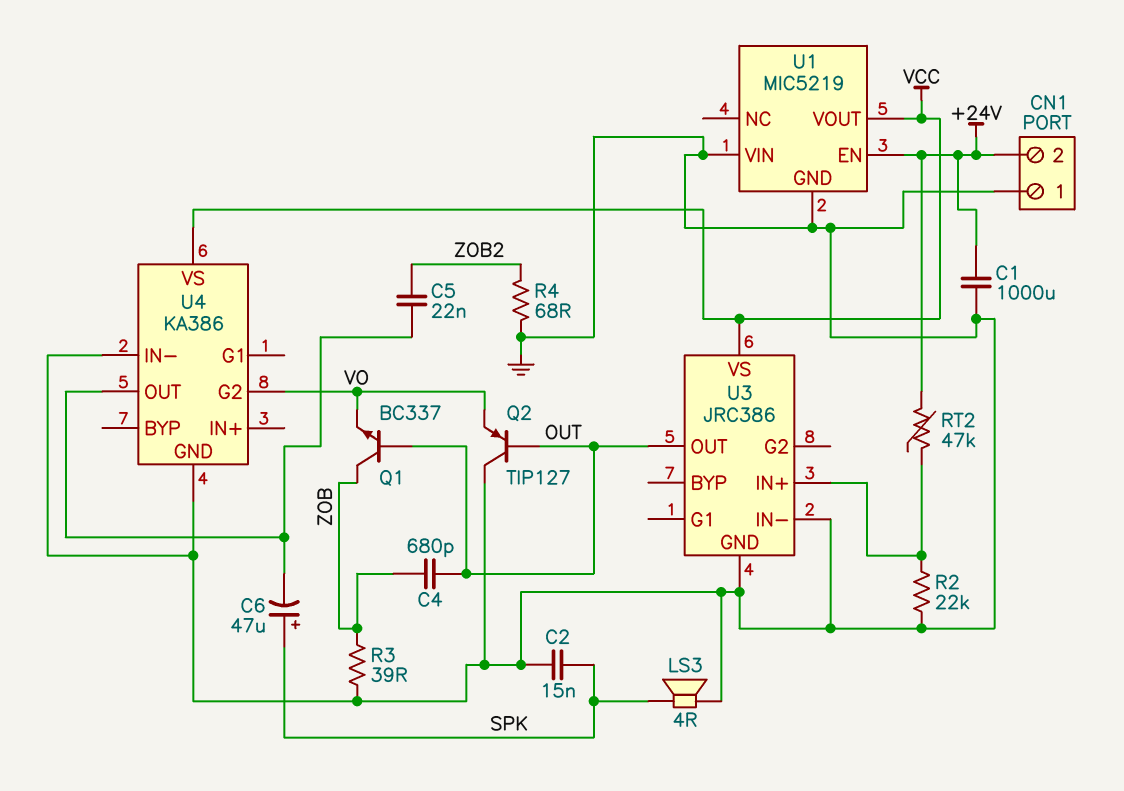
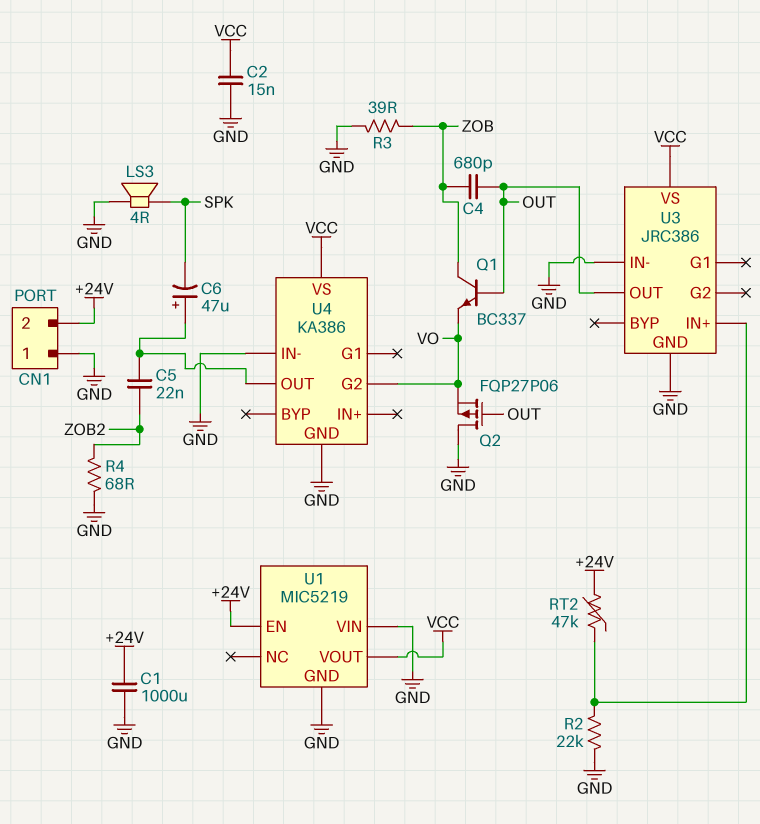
C2: 15nF (GND, SPK) -> 15nF (GND, VCC)
C6: 47uF (plus SPK, minus U4/OUT) -> 47uF (plus U4/OUT, minus SPK)
Q2: PNP TIP127 (B OUT, C GND, E VO) -> PMOS FQP27P06 (G OUT, D GND, S VO)

